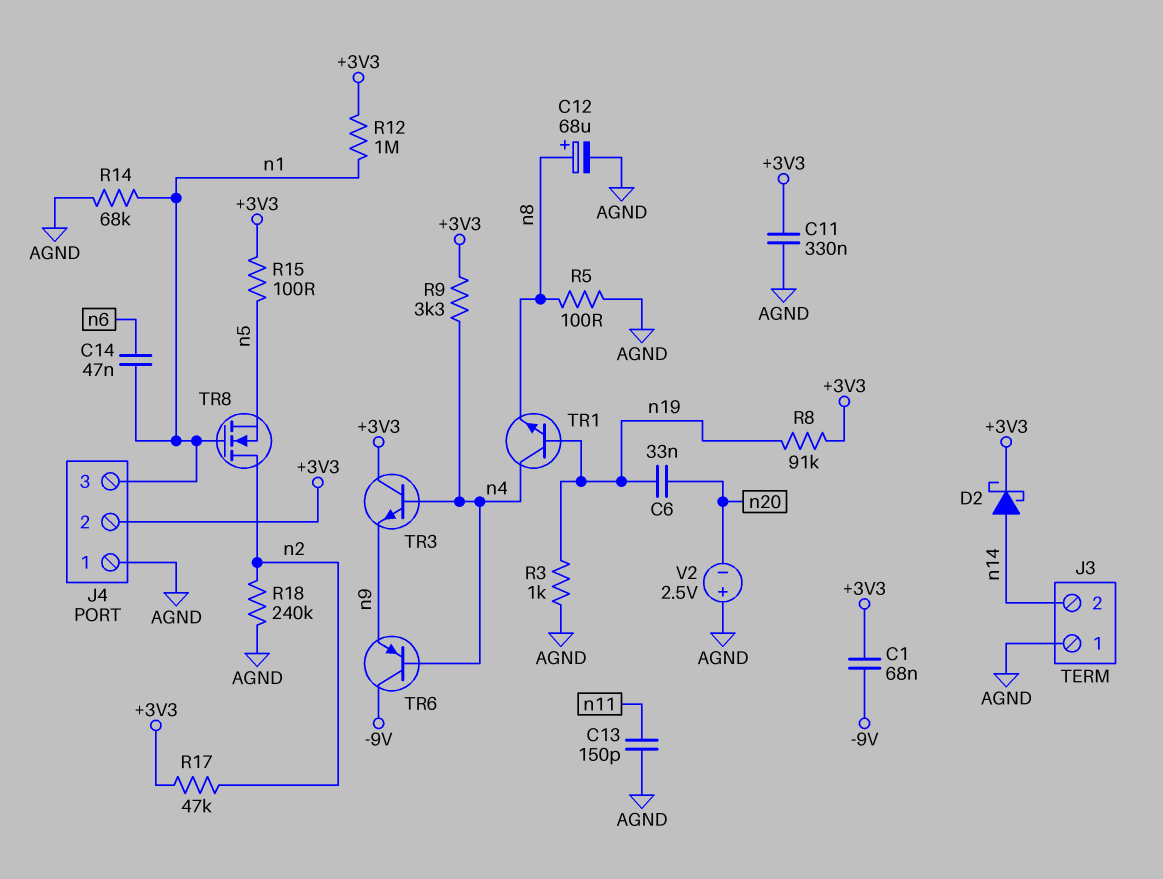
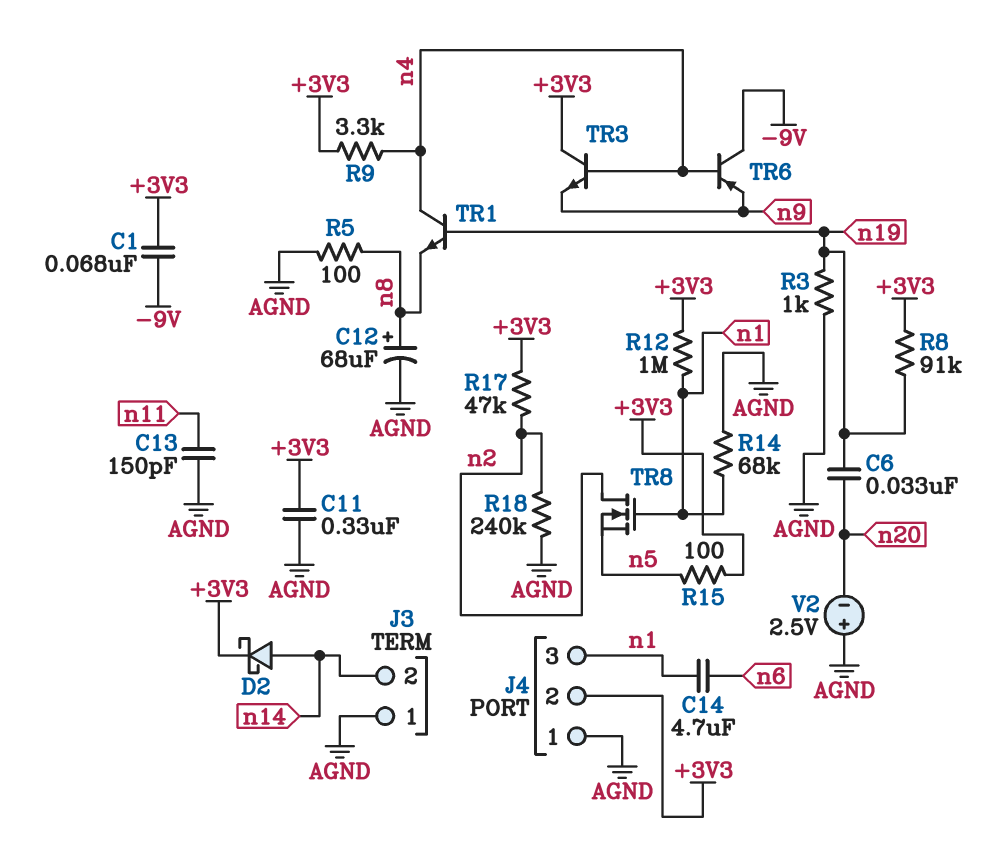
C14: 47nF (n1, n6) -> 4.7uF (n1, n6)

